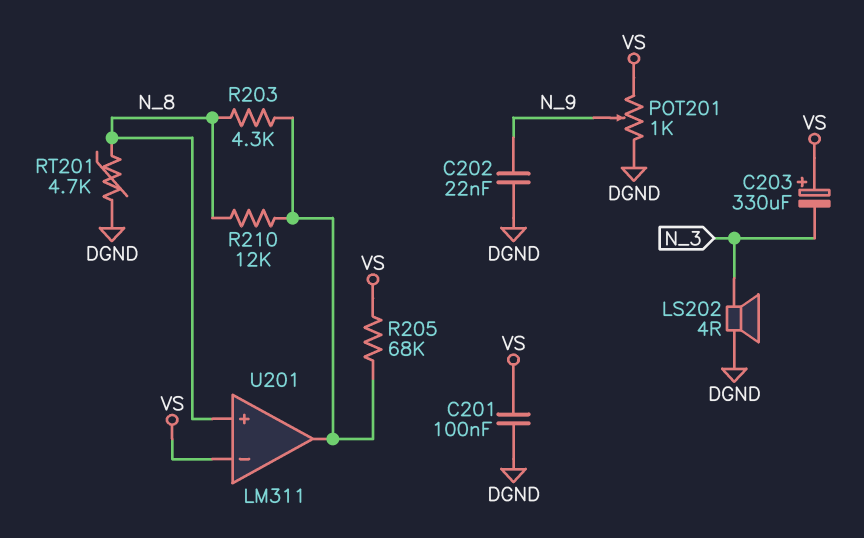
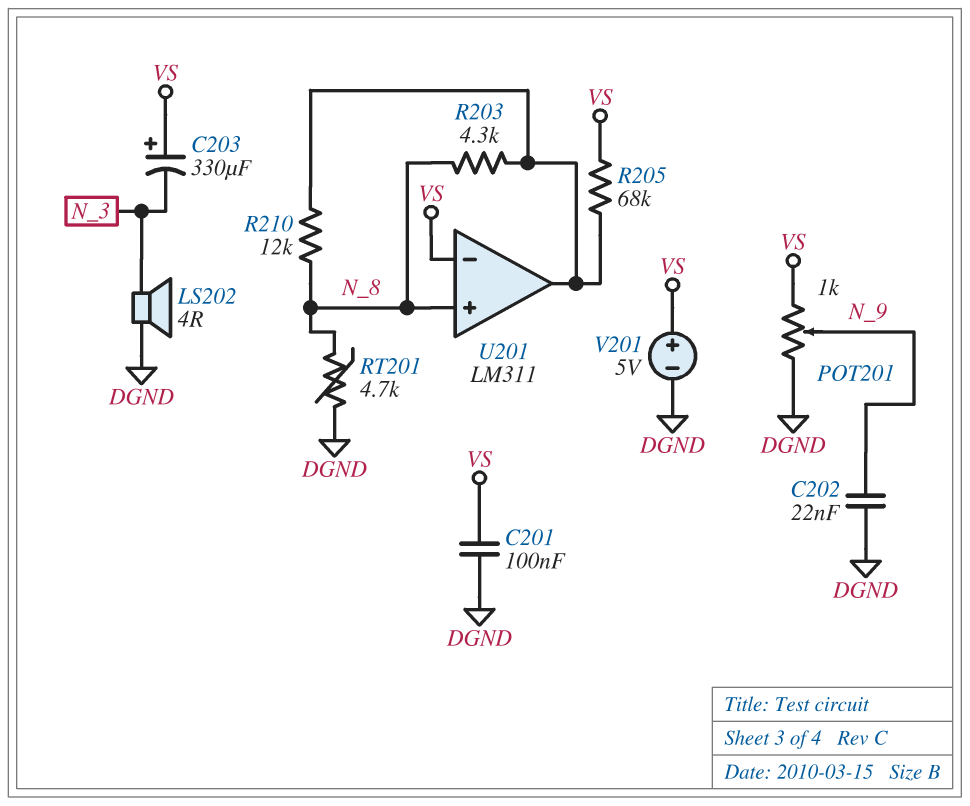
V201: none -> 5V (plus VS, minus DGND)

